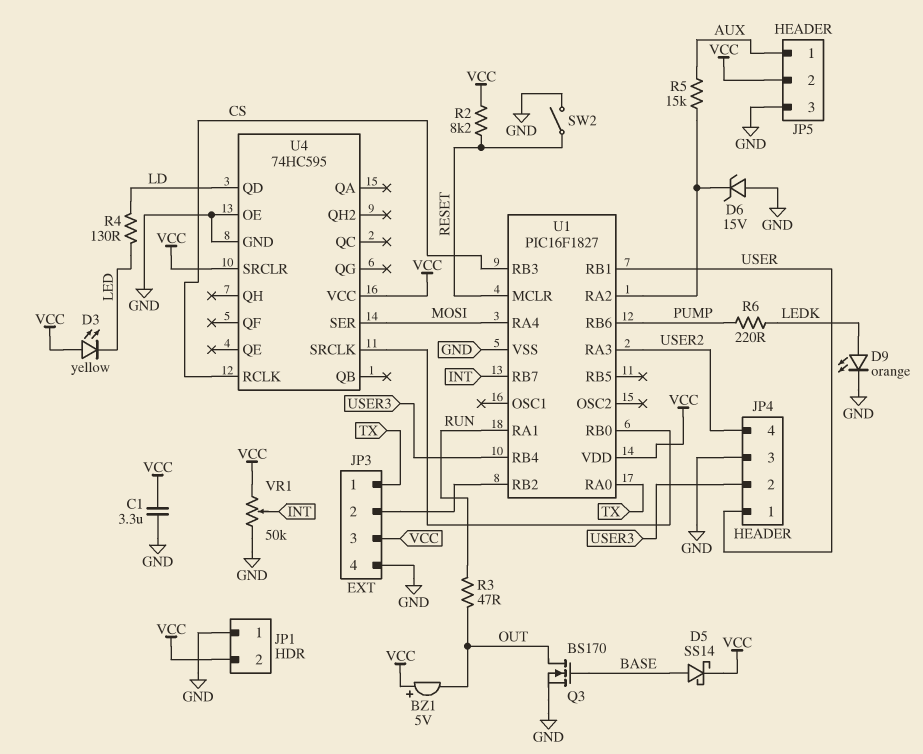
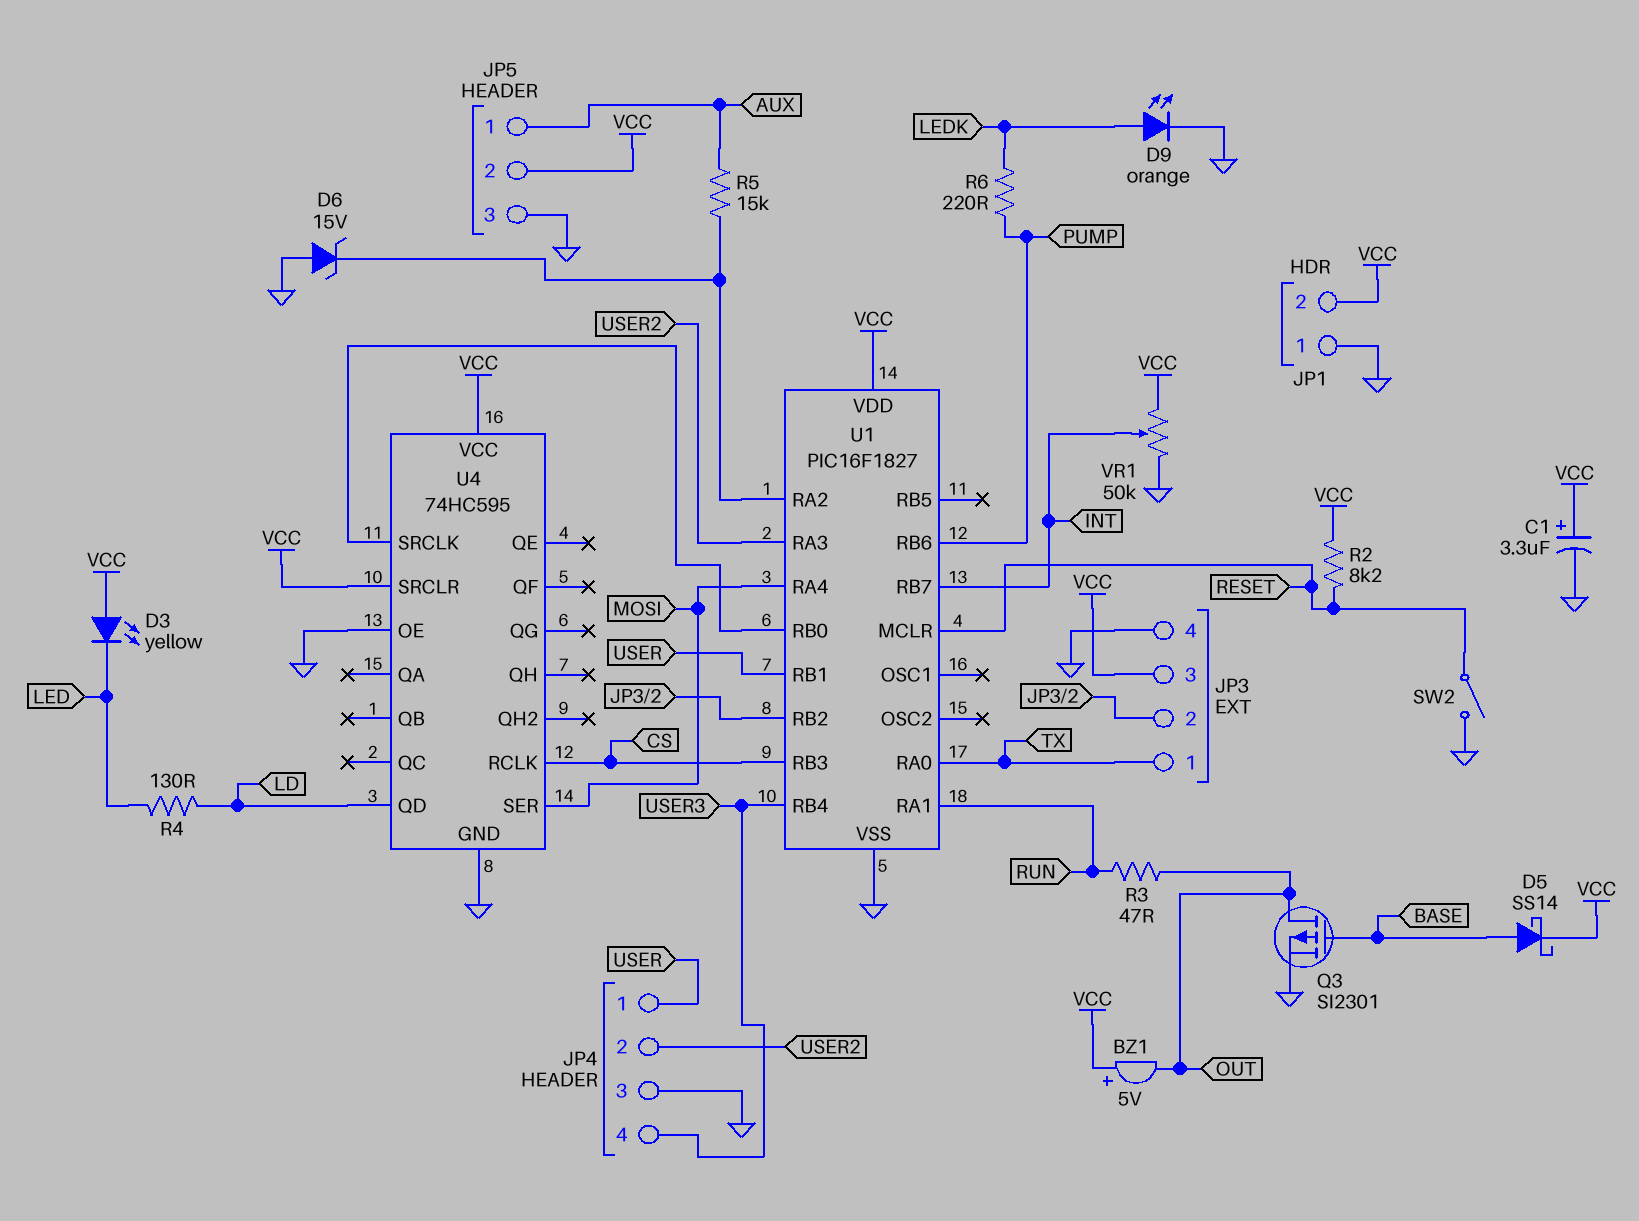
C1: 3.3uF (GND, VCC) -> 3.3uF (plus VCC, minus GND)
JP4 pin 2: USER3 -> USER2
JP4 pin 4: USER2 -> USER3
Q3: NMOS BS170 (G BASE, D OUT, S GND) -> PMOS SI2301 (G BASE, D OUT, S GND)

